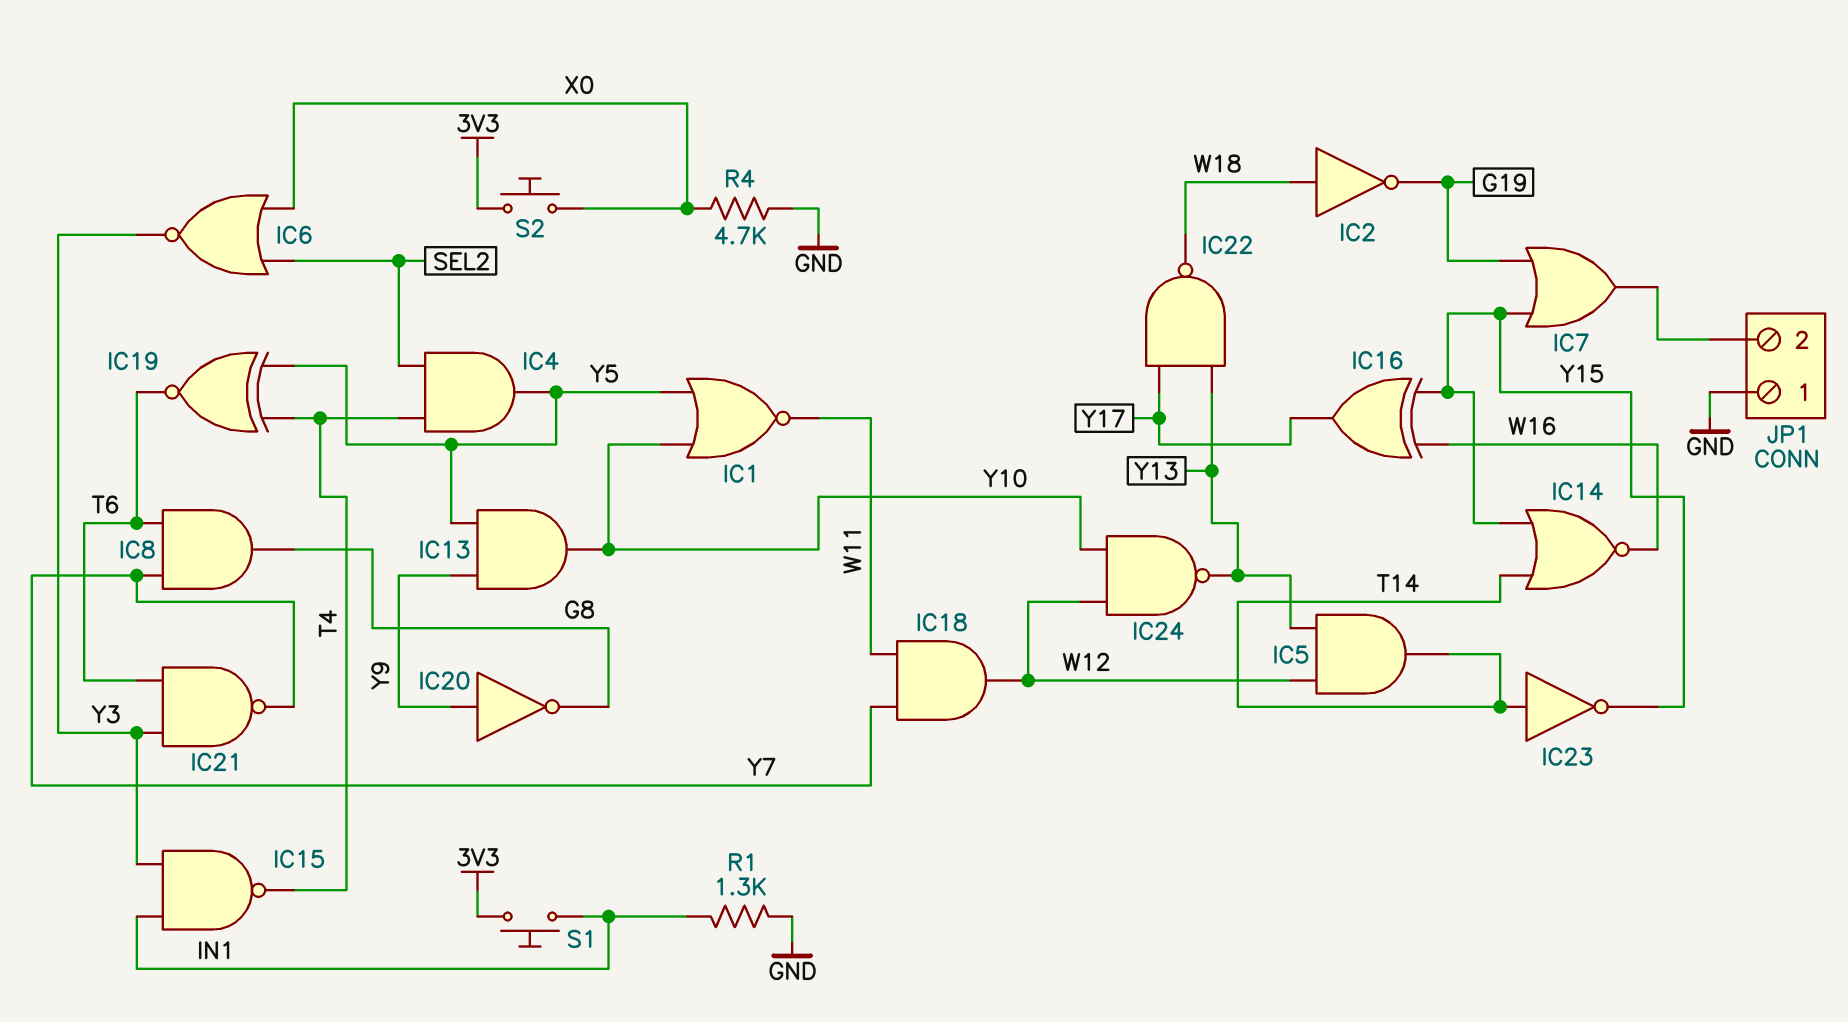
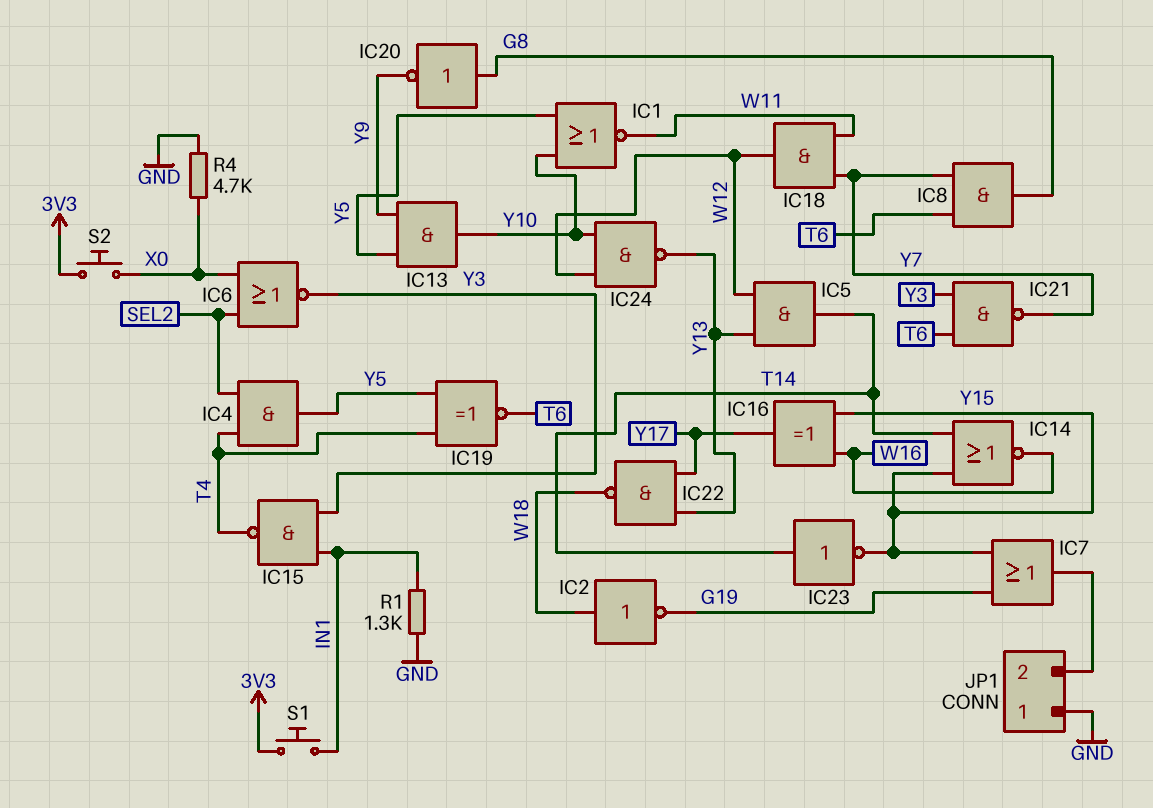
IC20: NOT (in Y9, out G8) -> NOT (in G8, out Y9)

